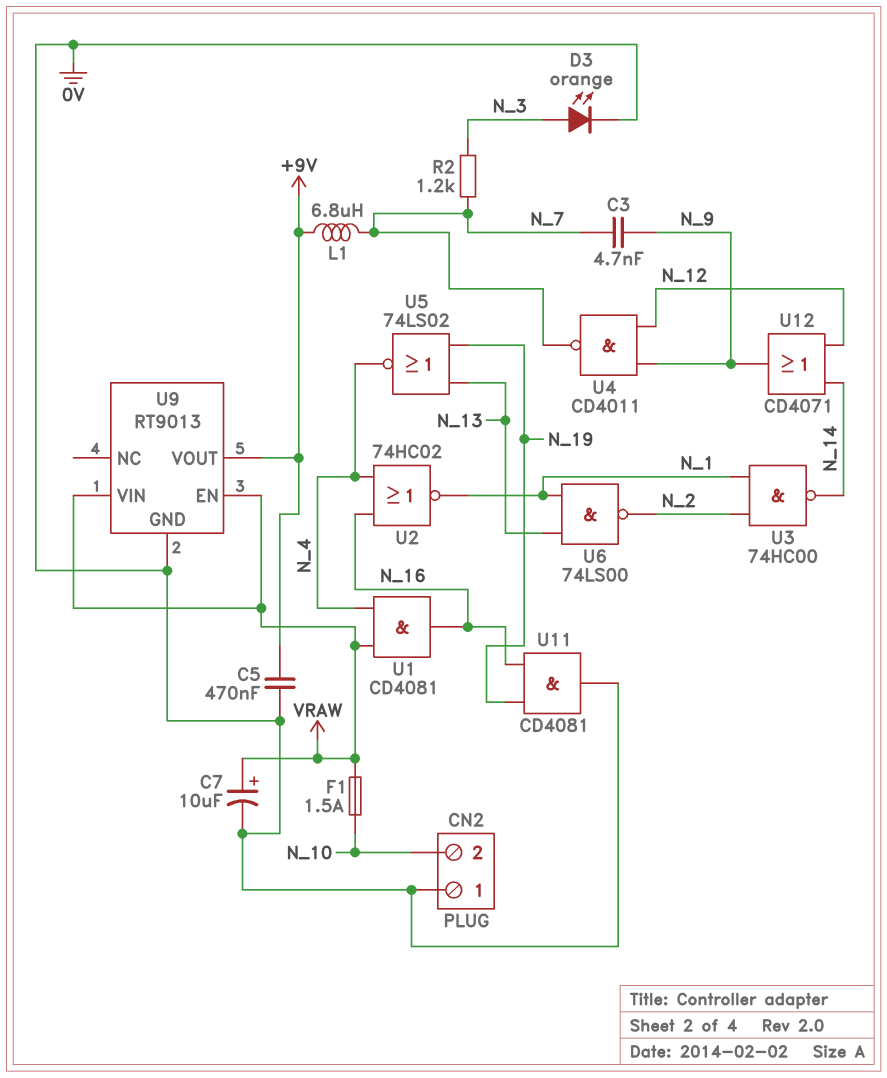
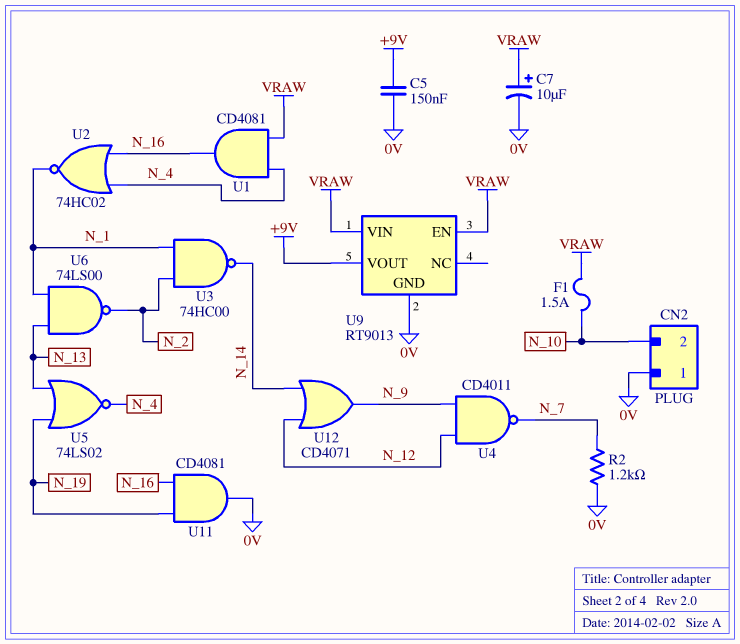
C3: 4.7nF (N_7, N_9) -> none
C5: 470nF (+9V, 0V) -> 150nF (+9V, 0V)
D3: LED orange (A N_3, K 0V) -> none
L1: 6.8uH (+9V, N_7) -> none
R2: 1.2k (N_3, N_7) -> 1.2k (0V, N_7)

